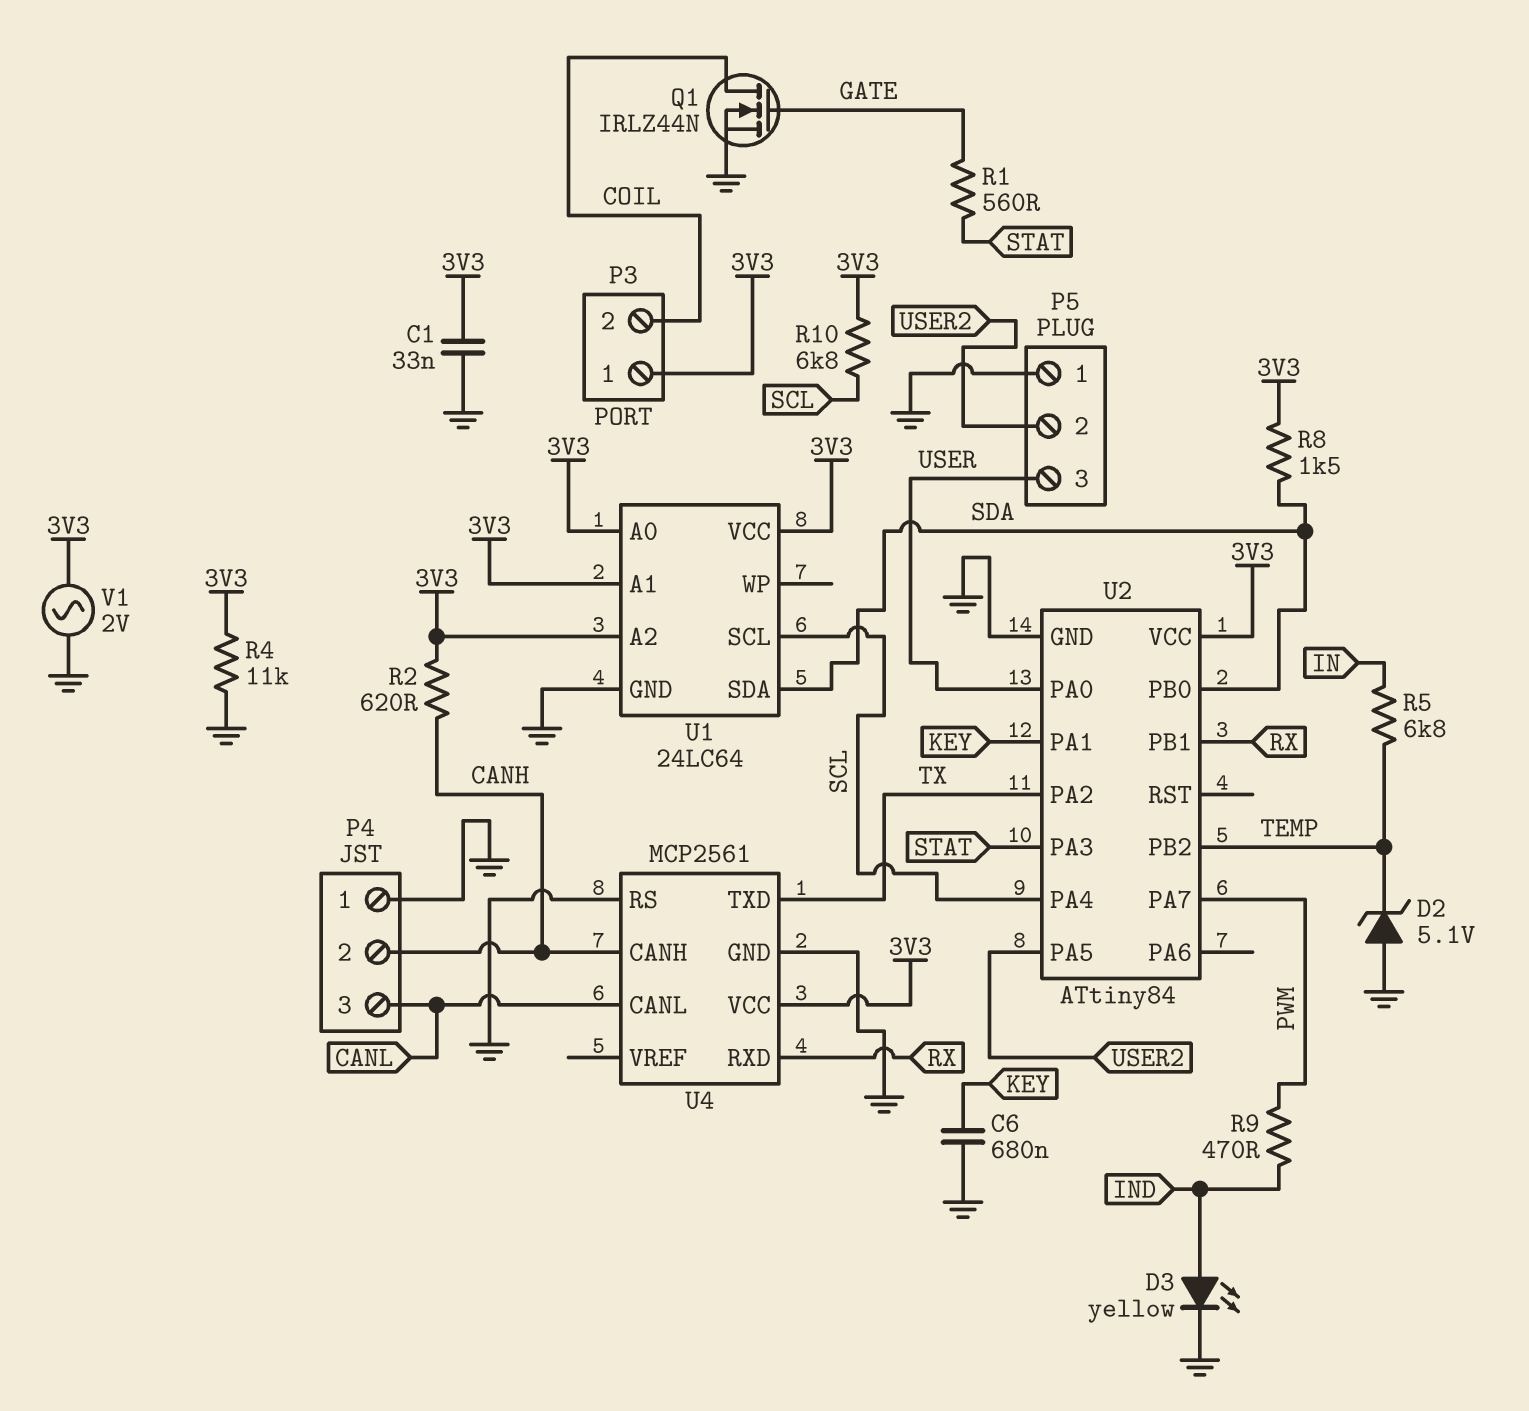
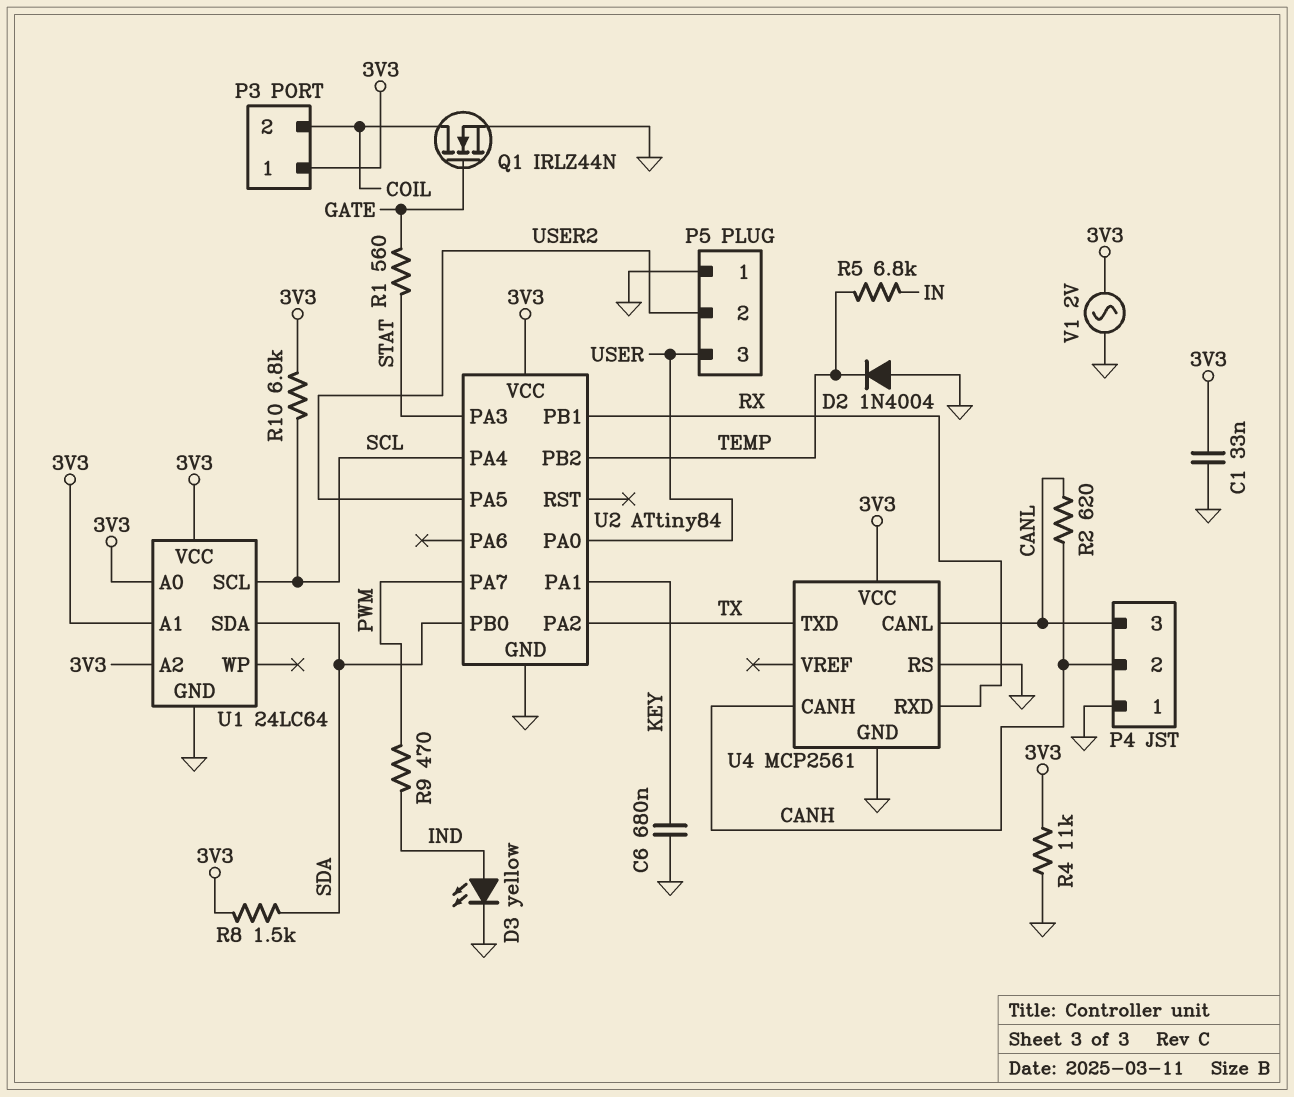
D2: zener 5.1V (A GND, K TEMP) -> diode 1N4004 (A GND, K TEMP)
R2: 620 (3V3, CANH) -> 620 (CANH, CANL)

